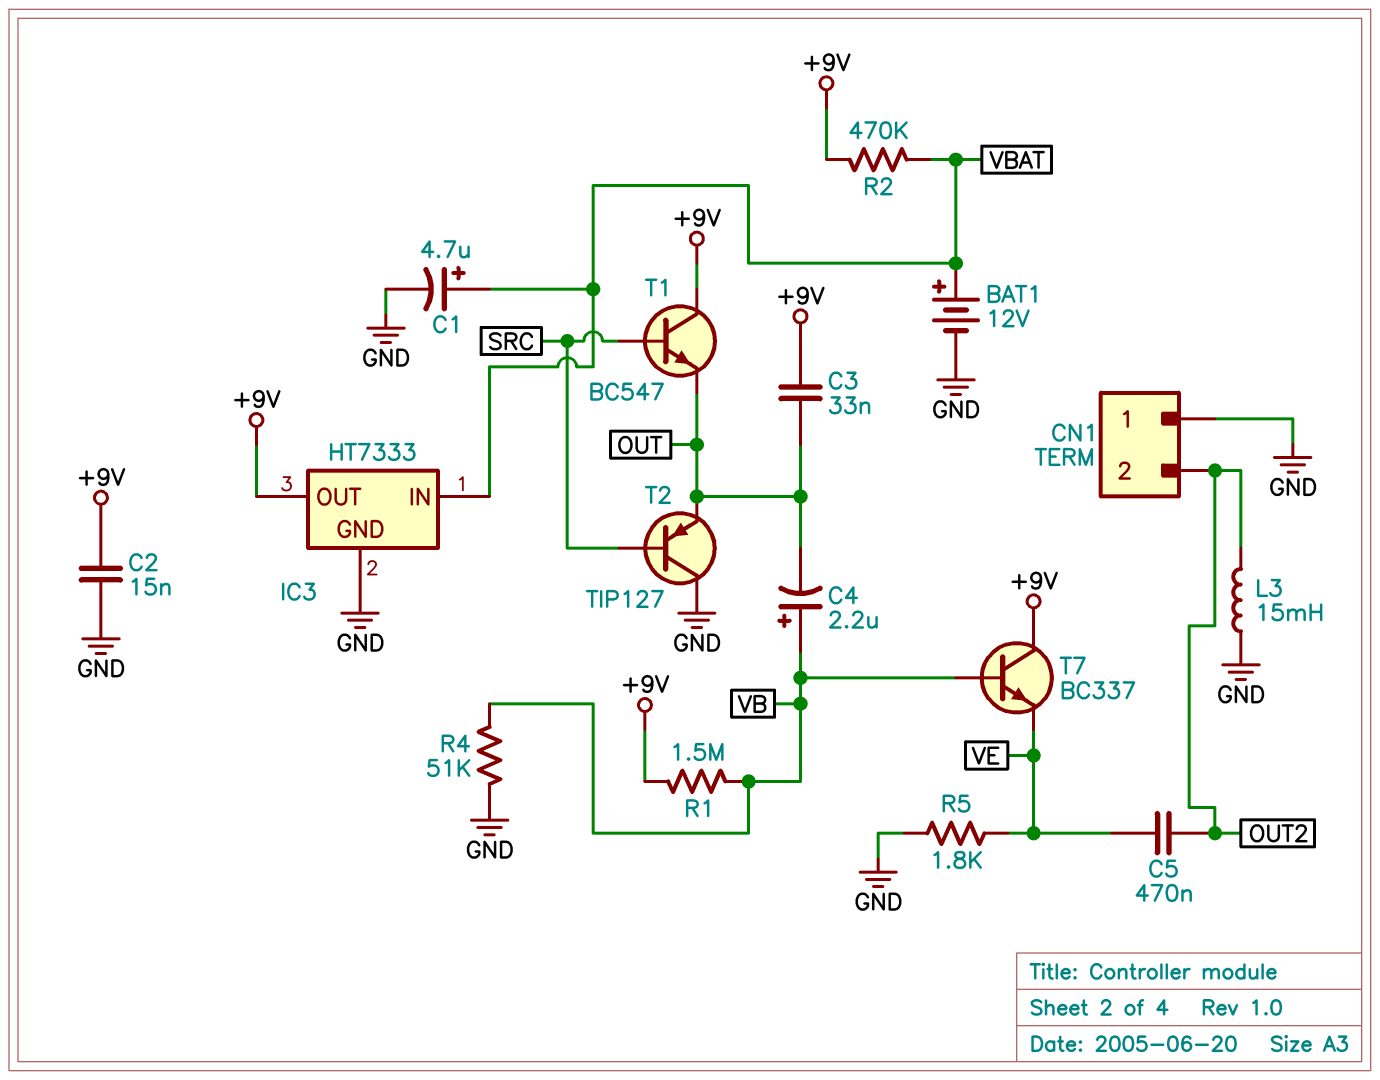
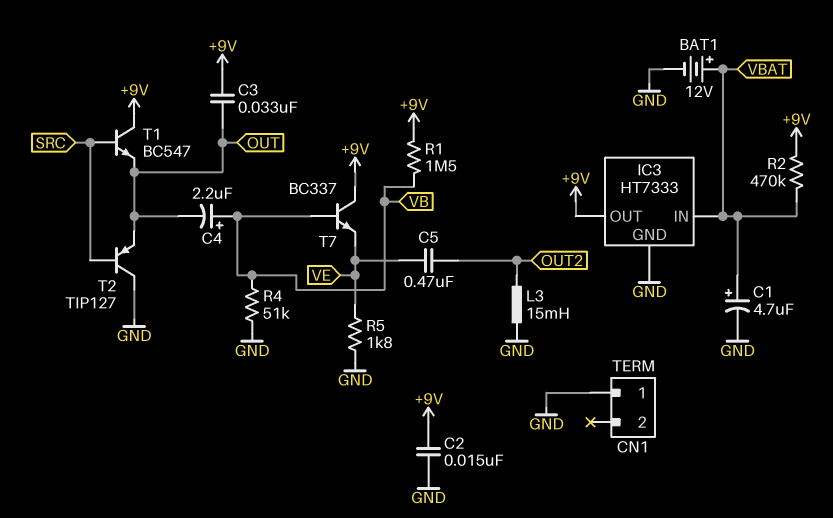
CN1 pin 2: OUT2 -> none

